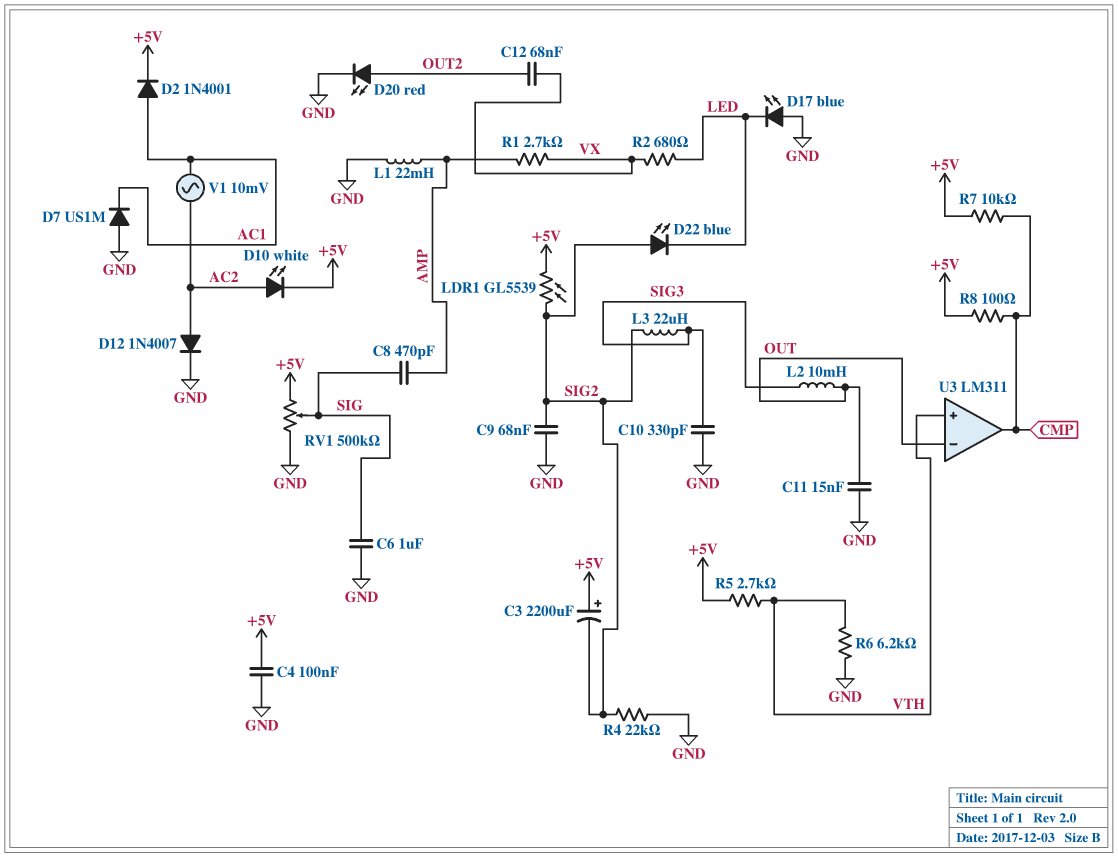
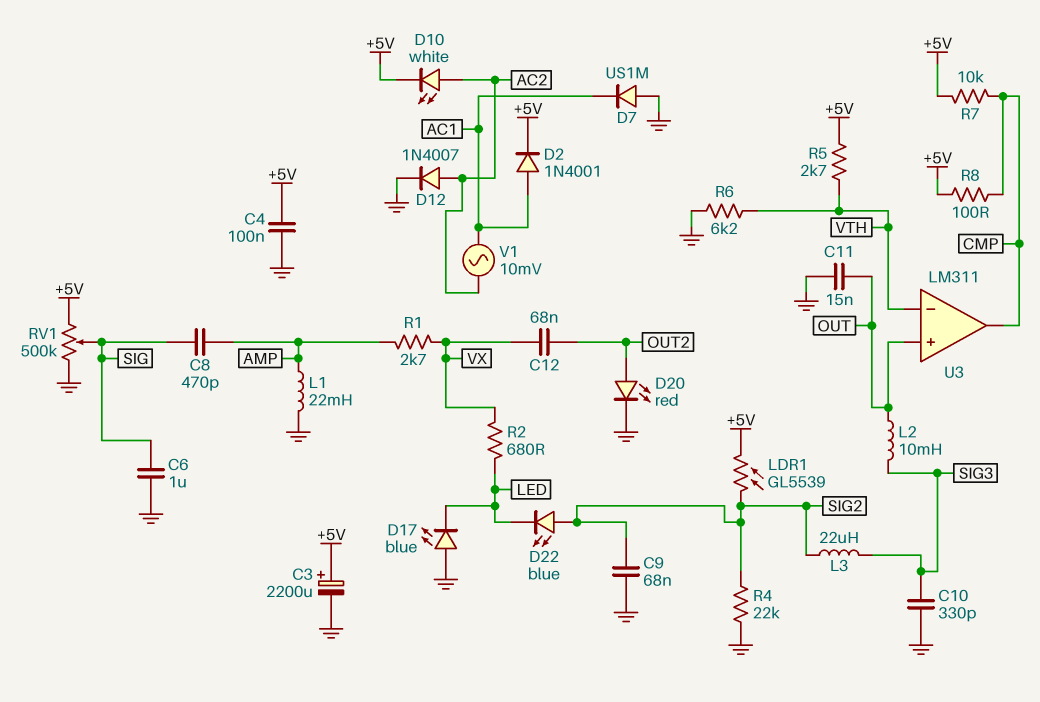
C3: 2200uF (plus +5V, minus SIG2) -> 2200uF (plus +5V, minus GND)
U3 pin in+: VTH -> OUT
U3 pin in-: OUT -> VTH

